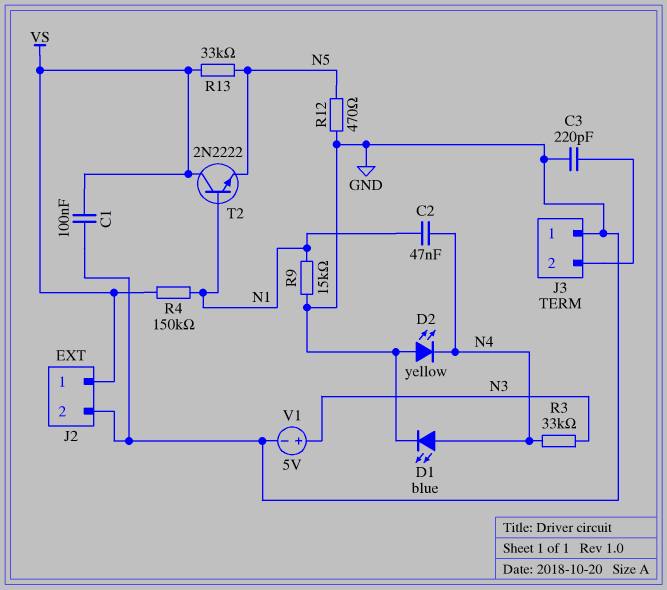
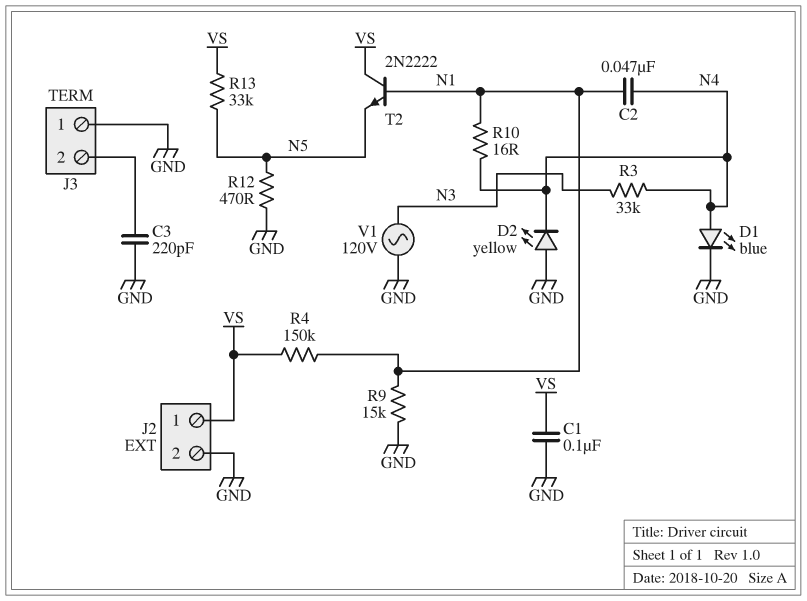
R10: none -> 16 (N1, N4)
V1: 5V (plus N3, minus GND) -> AC 120V (GND, N3)

